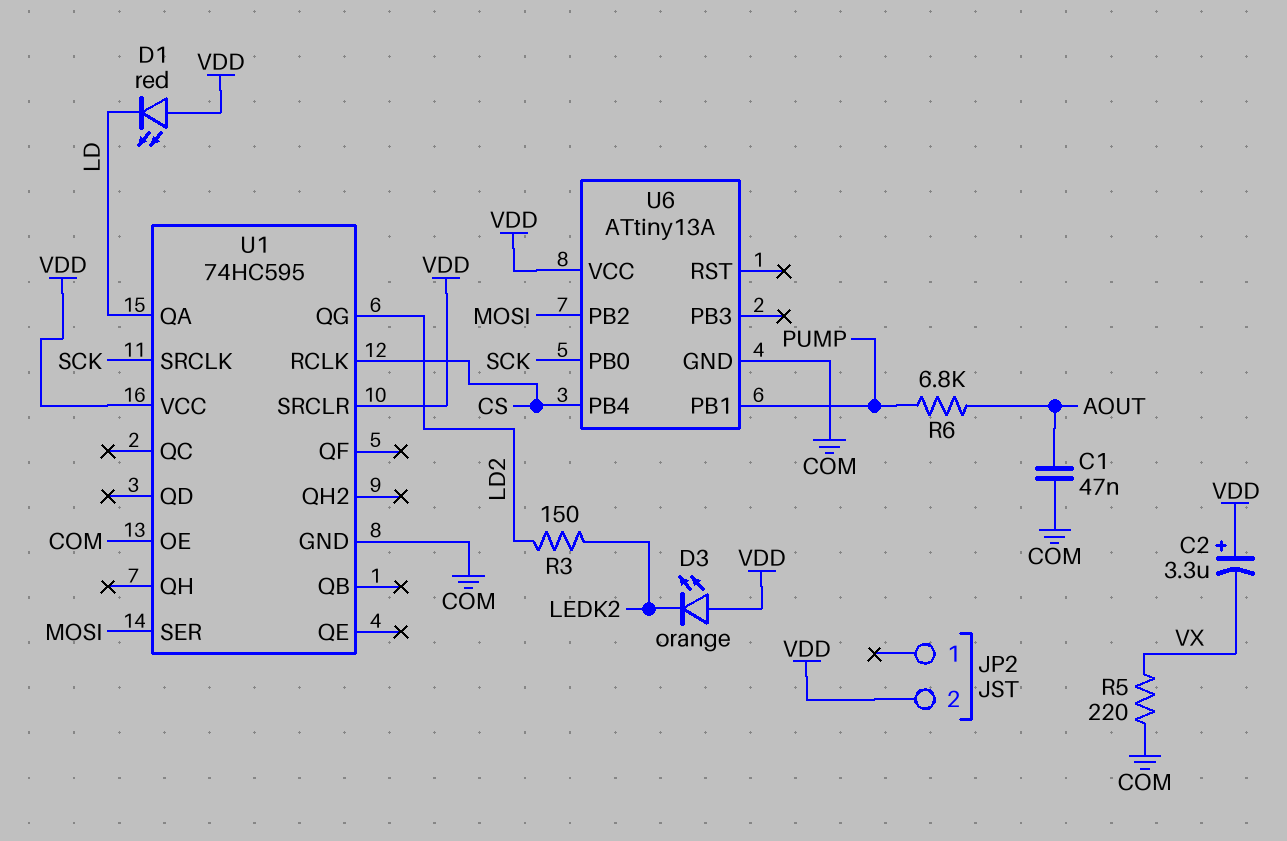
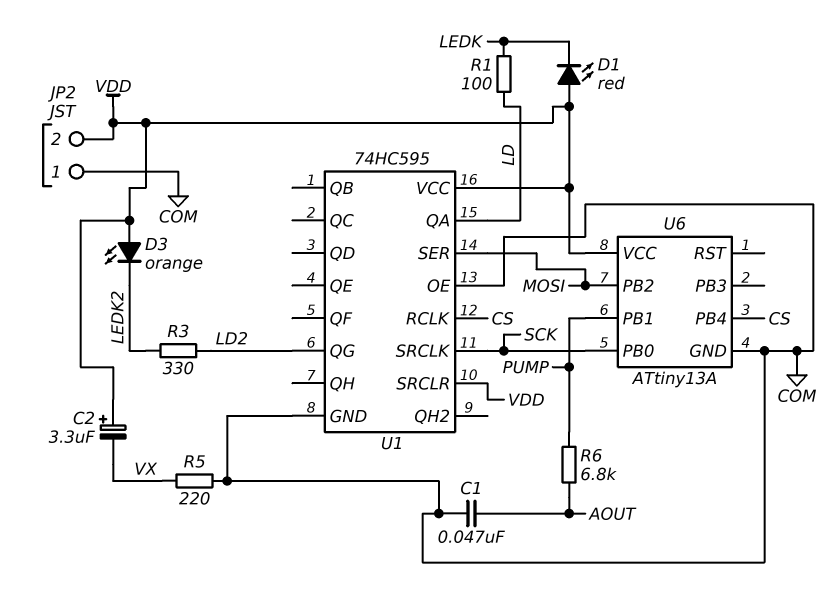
D1: LED red (A VDD, K LD) -> LED red (A VDD, K LEDK)
JP2 pin 1: none -> COM
R1: none -> 100 (LD, LEDK)
R3: 150 (LD2, LEDK2) -> 330 (LD2, LEDK2)

